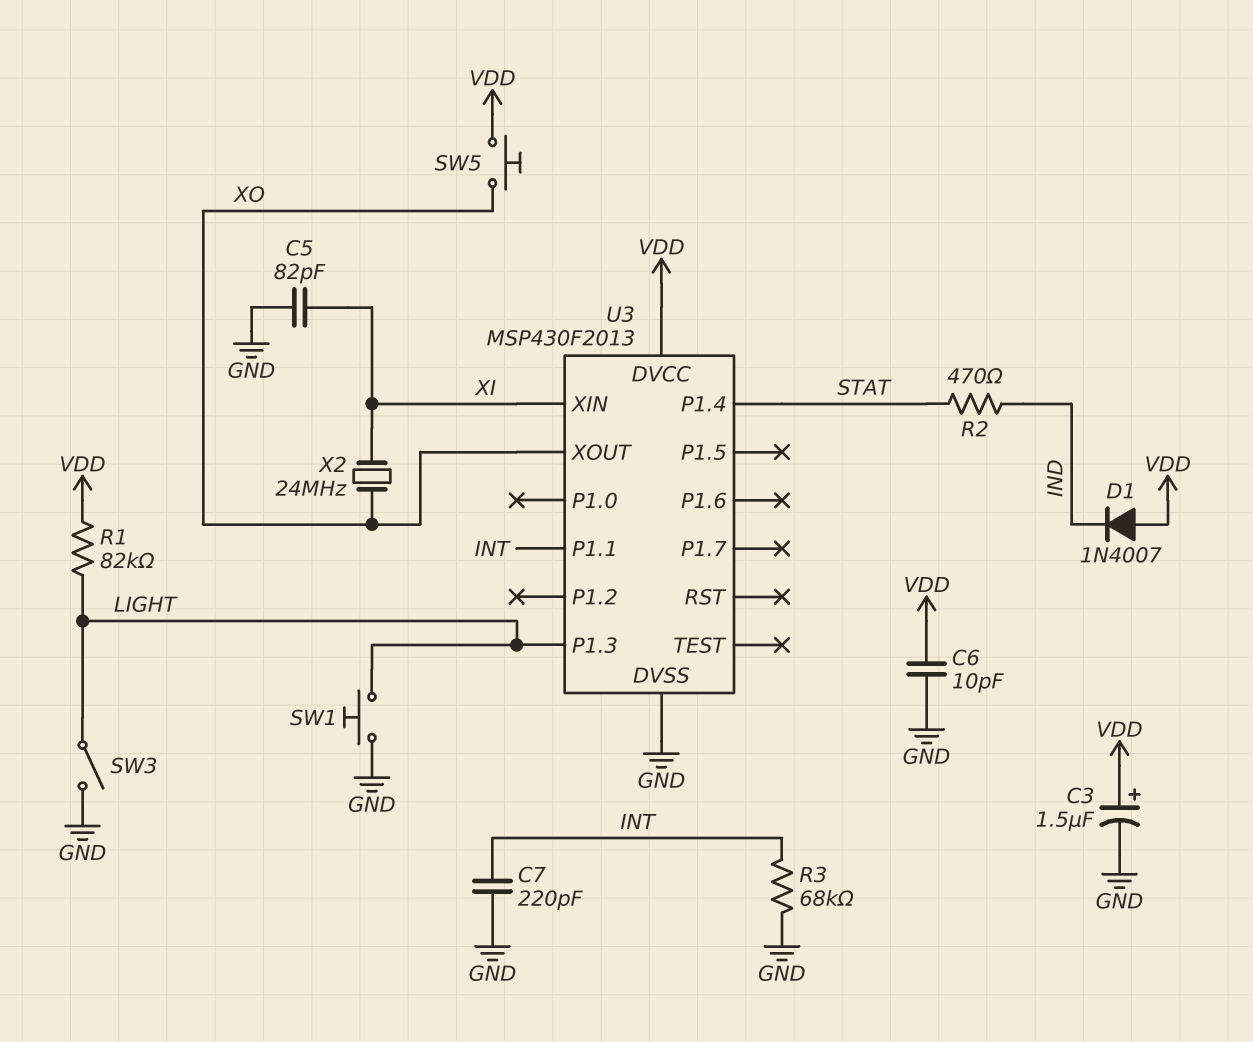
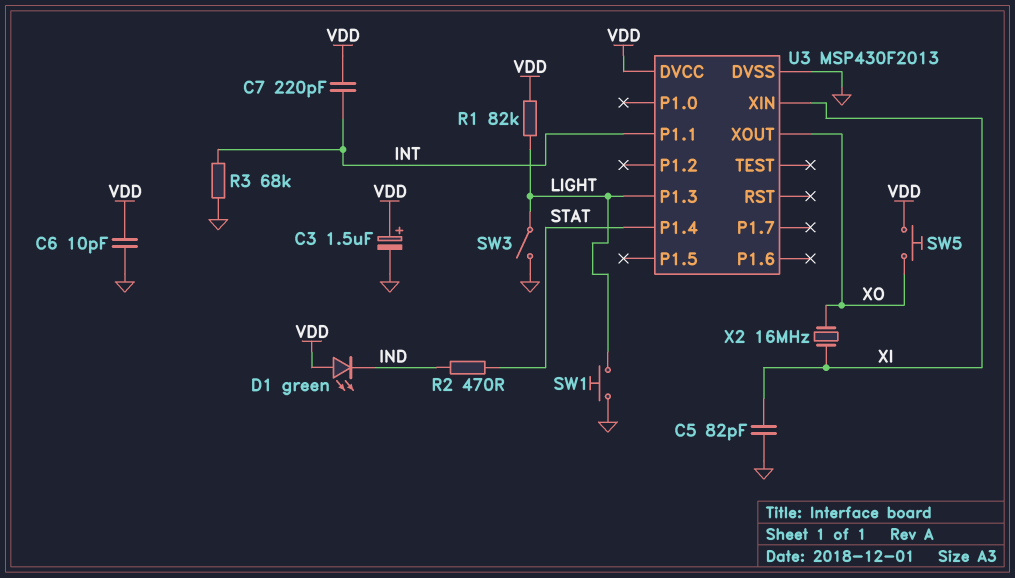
C7: 220pF (GND, INT) -> 220pF (INT, VDD)
D1: diode 1N4007 (A VDD, K IND) -> LED green (A VDD, K IND)
X2: 24MHz (XI, XO) -> 16MHz (XI, XO)

